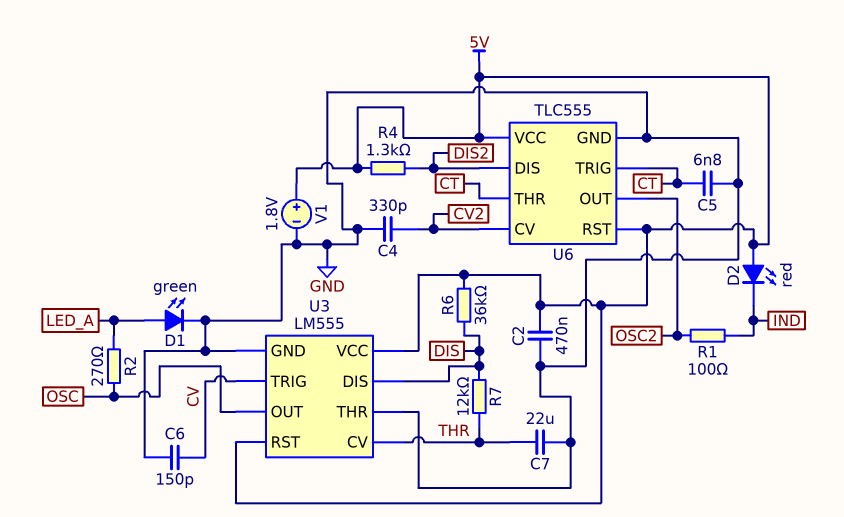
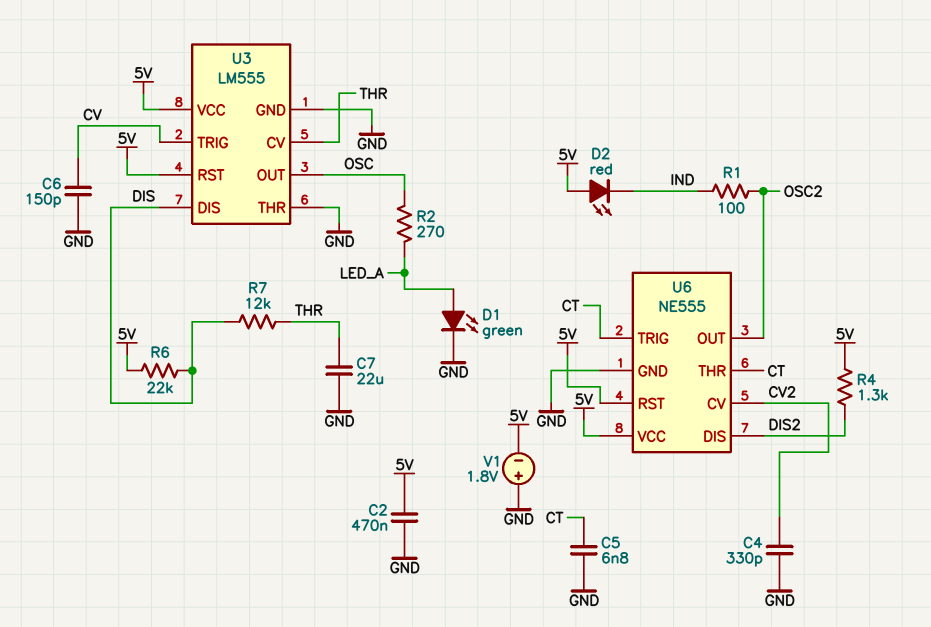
R6: 36k (5V, DIS) -> 22k (5V, DIS)
U6: TLC555 -> NE555
V1: 1.8V (plus 5V, minus GND) -> 1.8V (plus GND, minus 5V)

